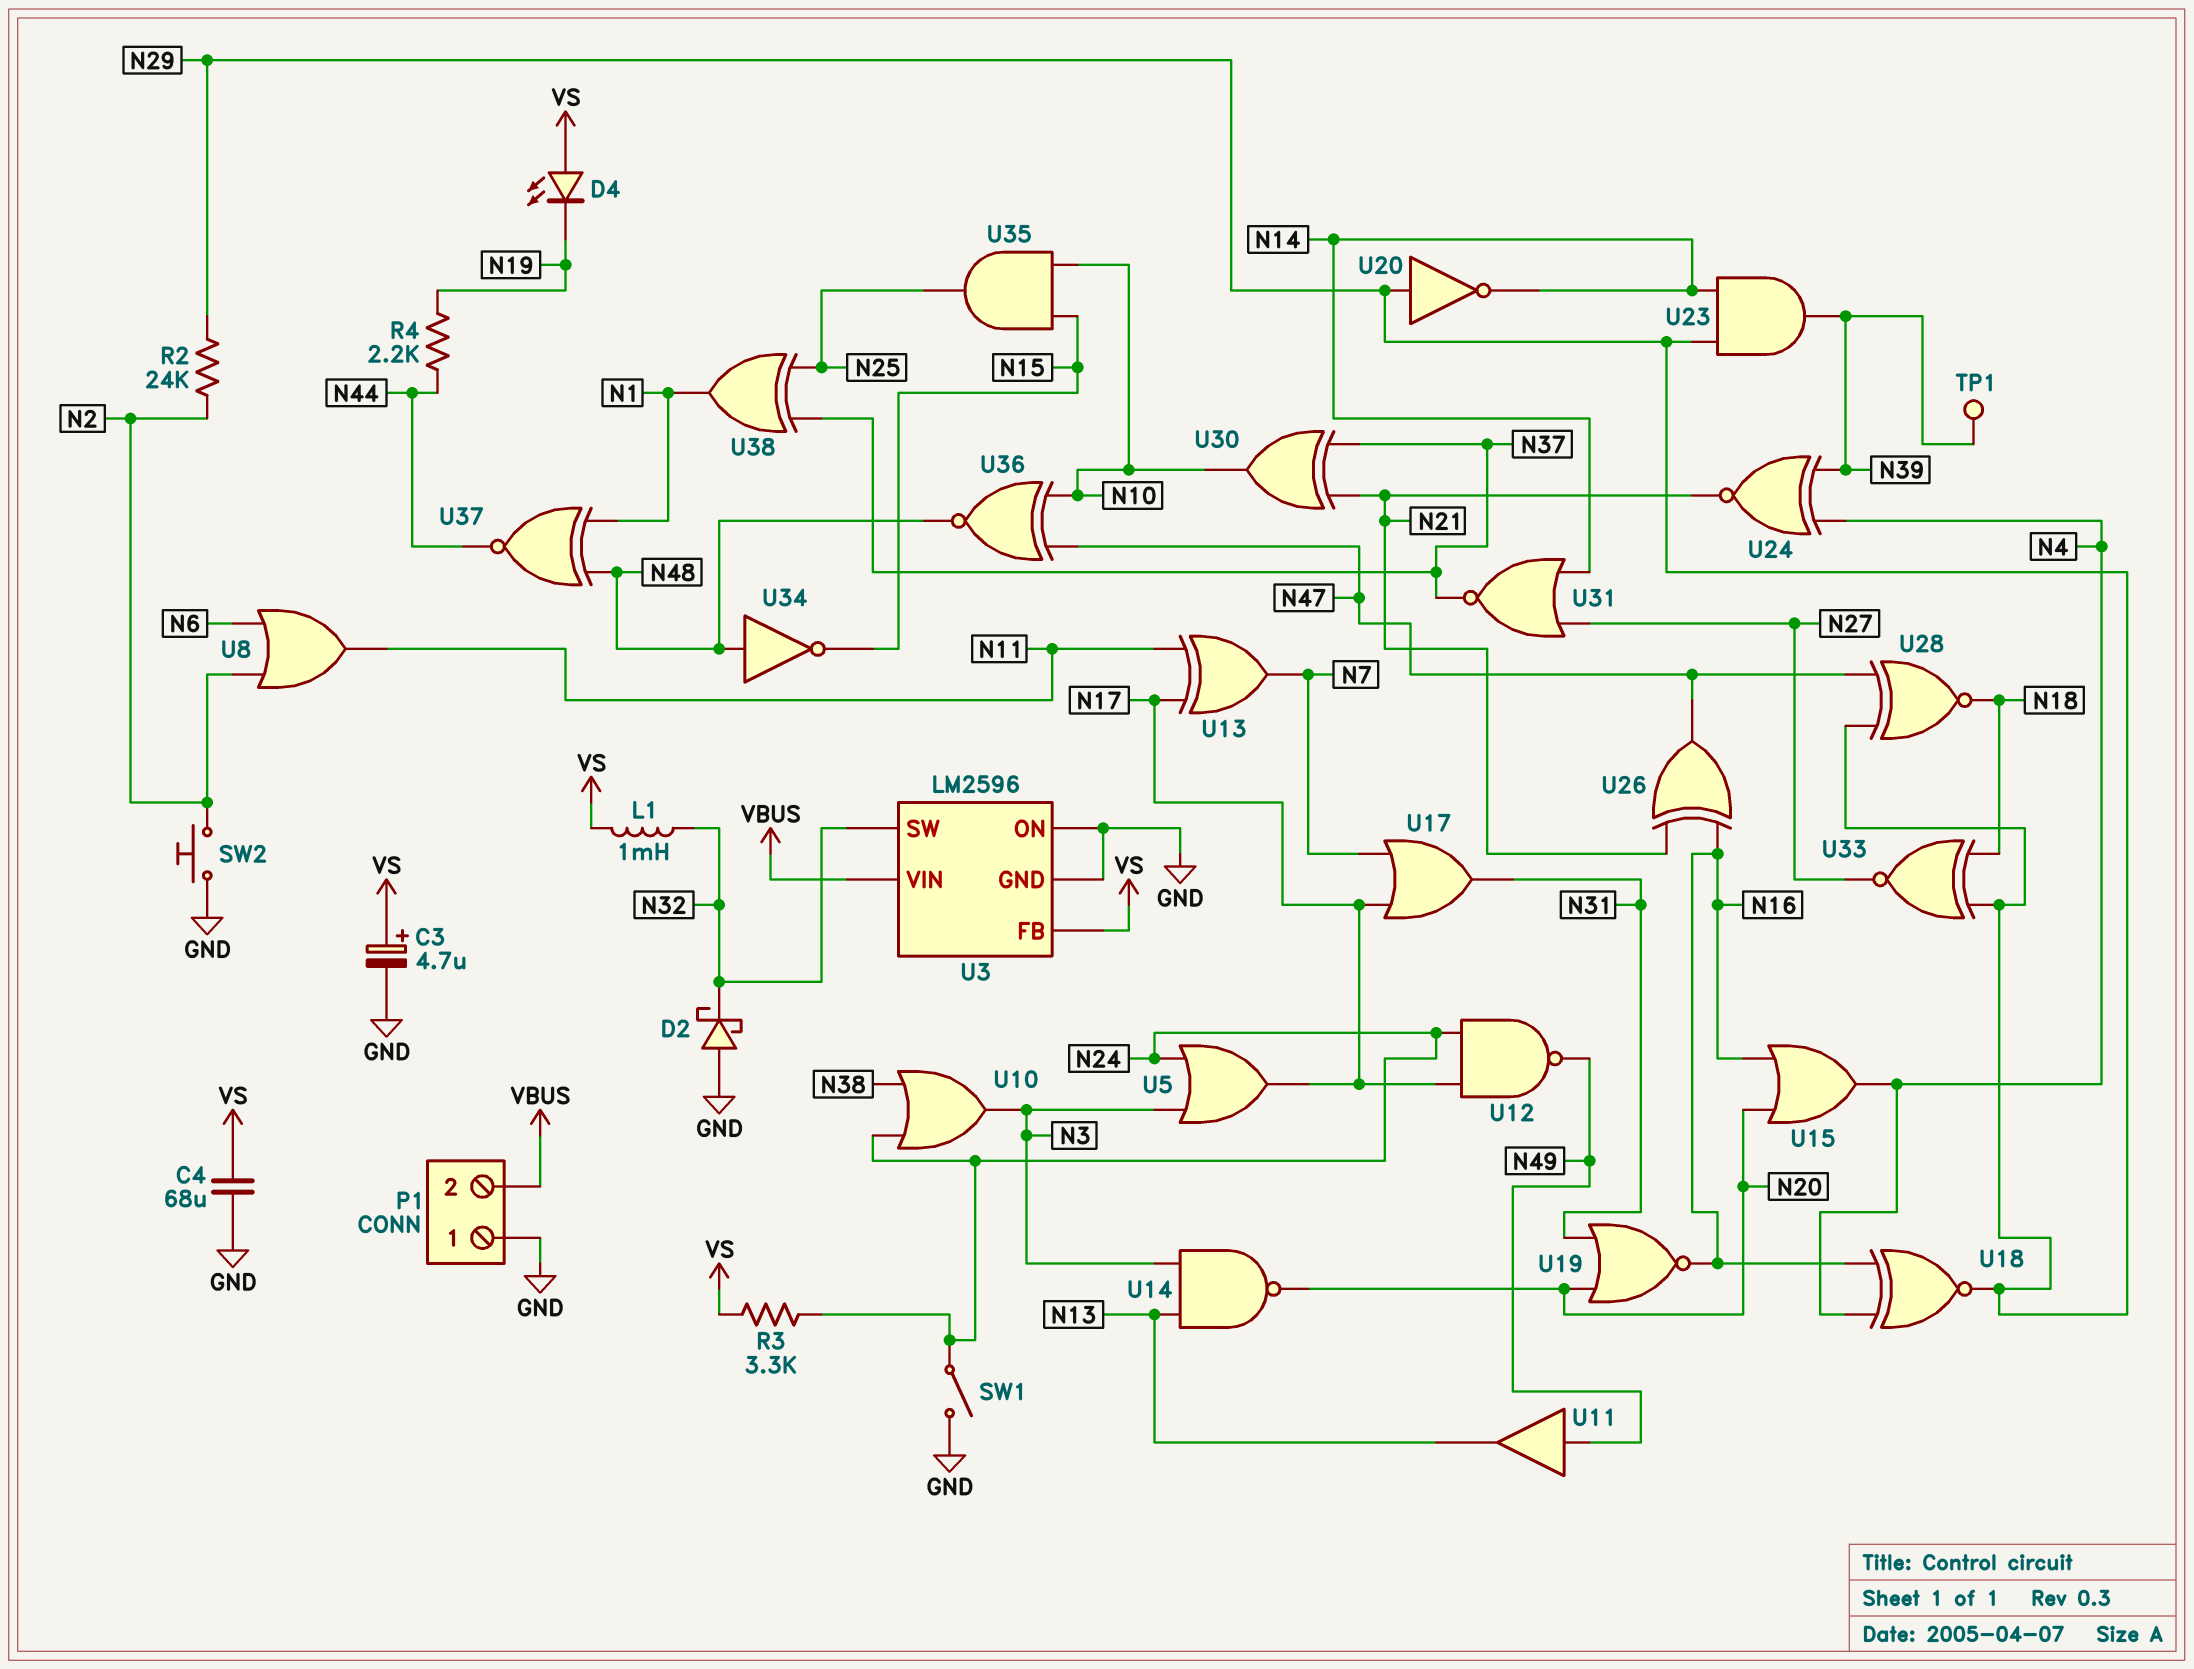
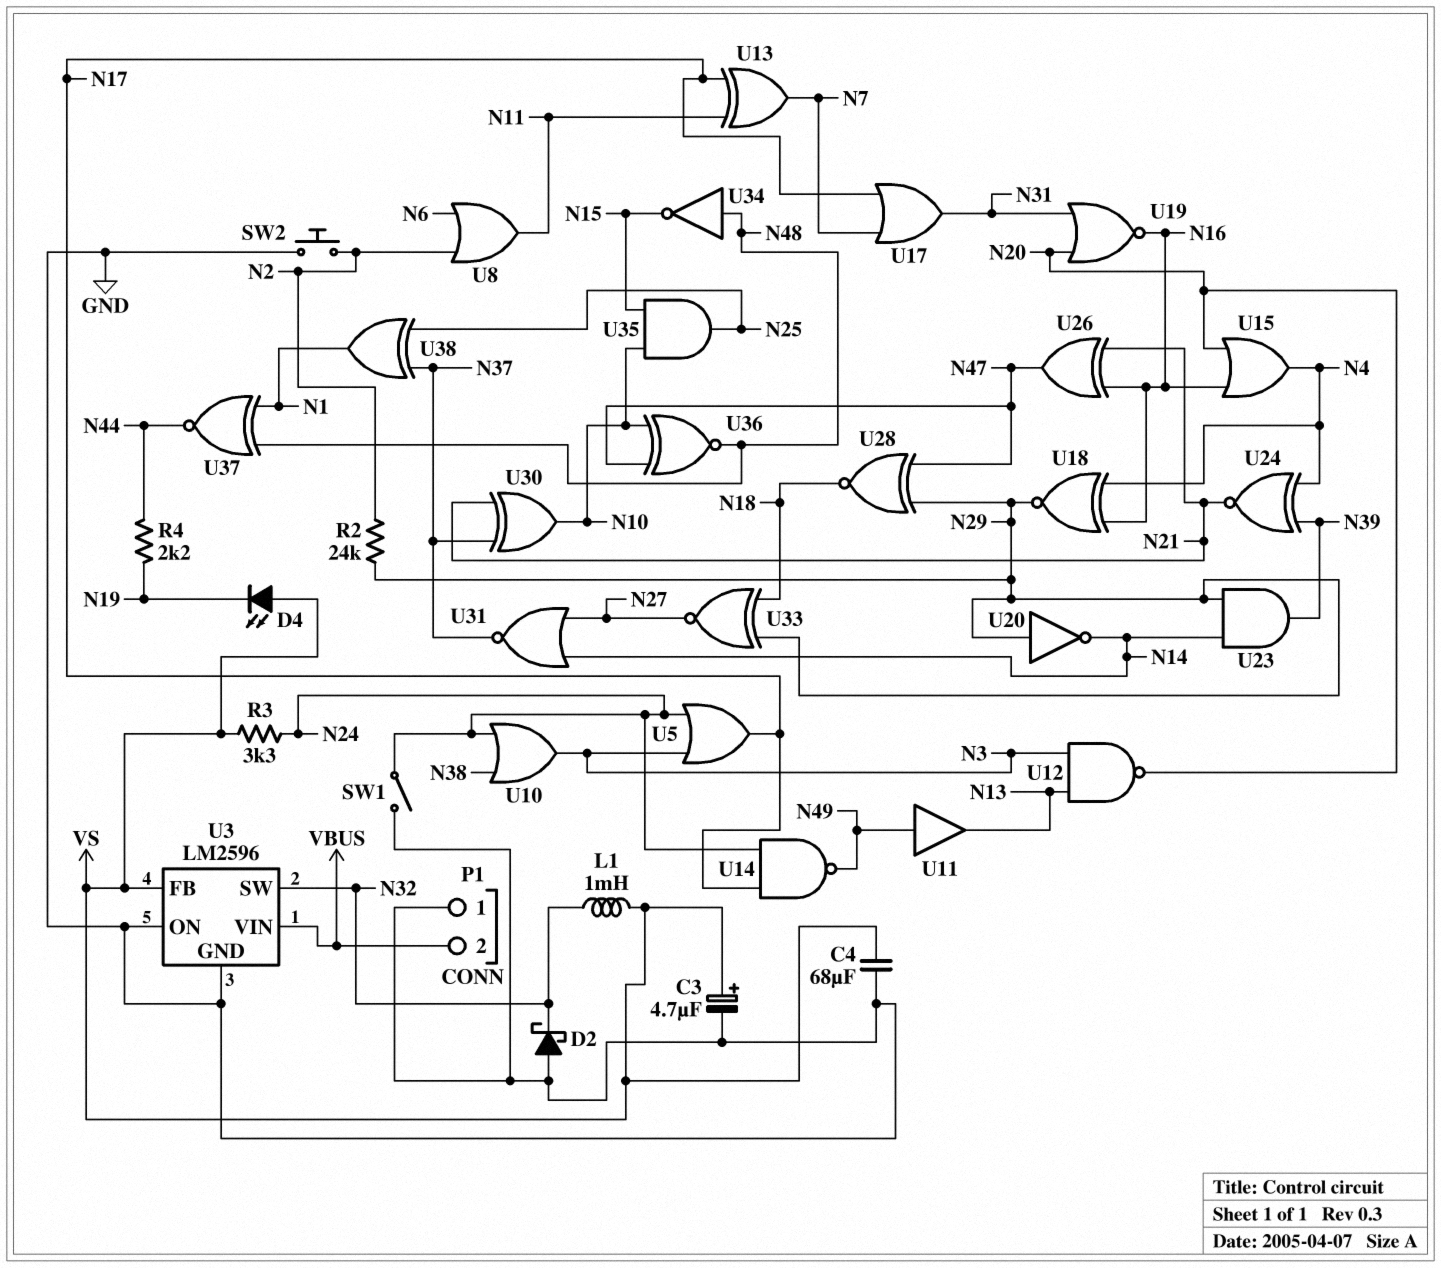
TP1: test point (N39) -> none
U12: NAND (in N17, in N24, out N49) -> NAND (in N3, in N13, out N20)
U14: NAND (in N3, in N13, out N20) -> NAND (in N17, in N24, out N49)

